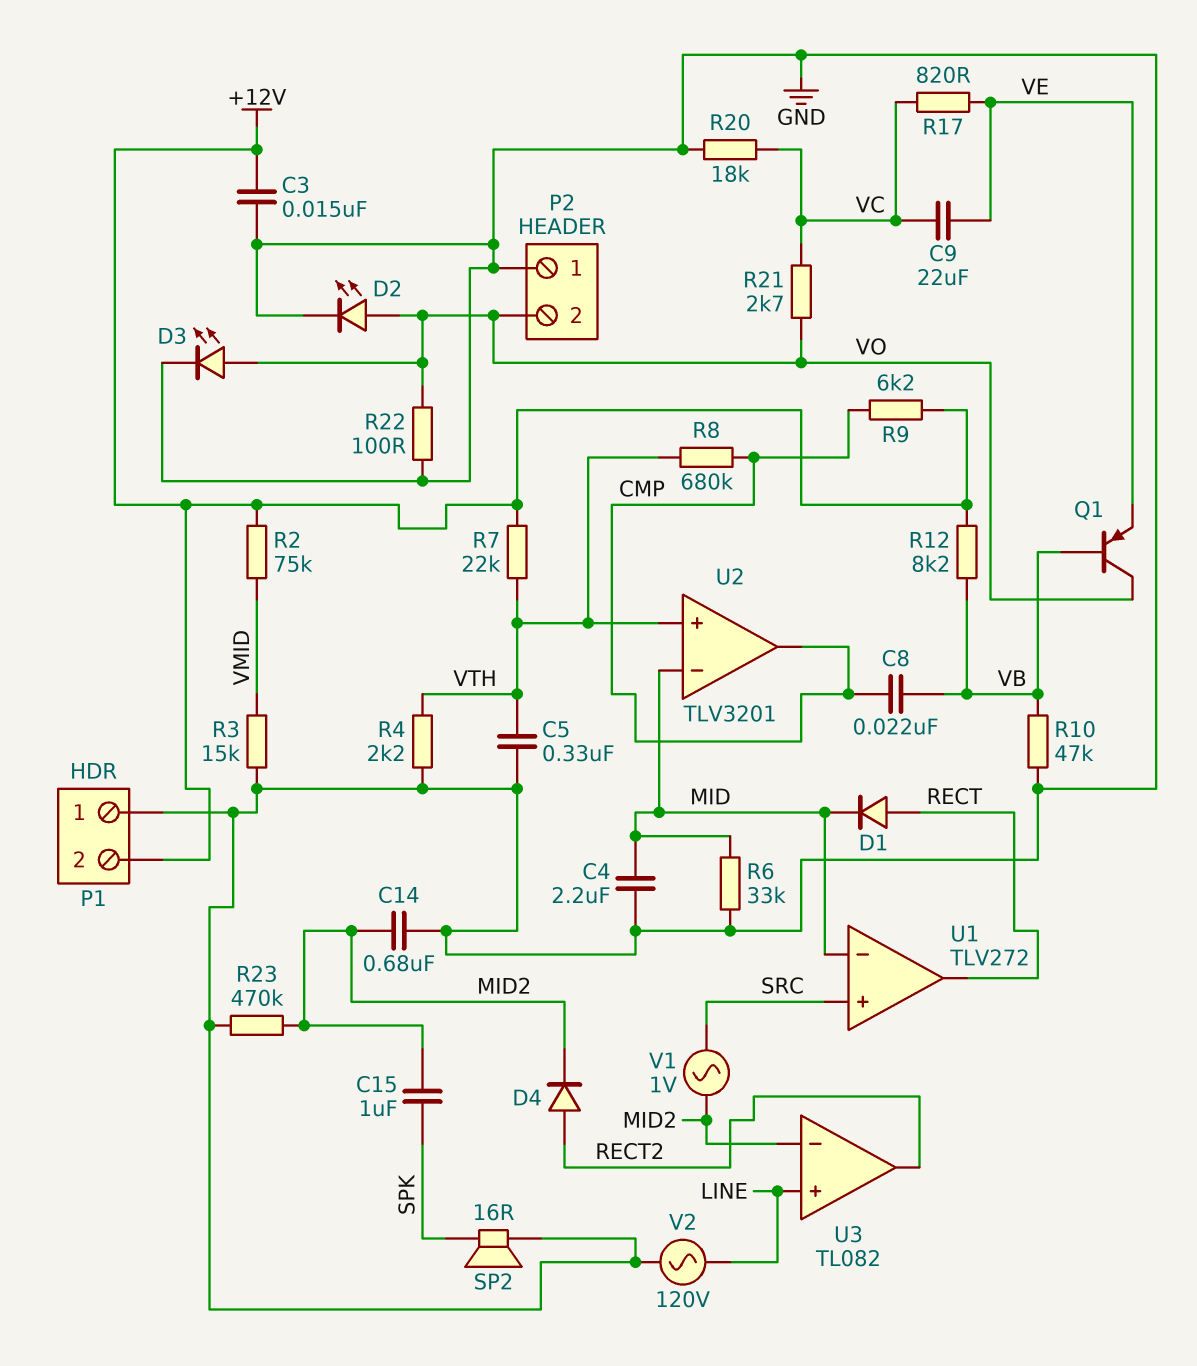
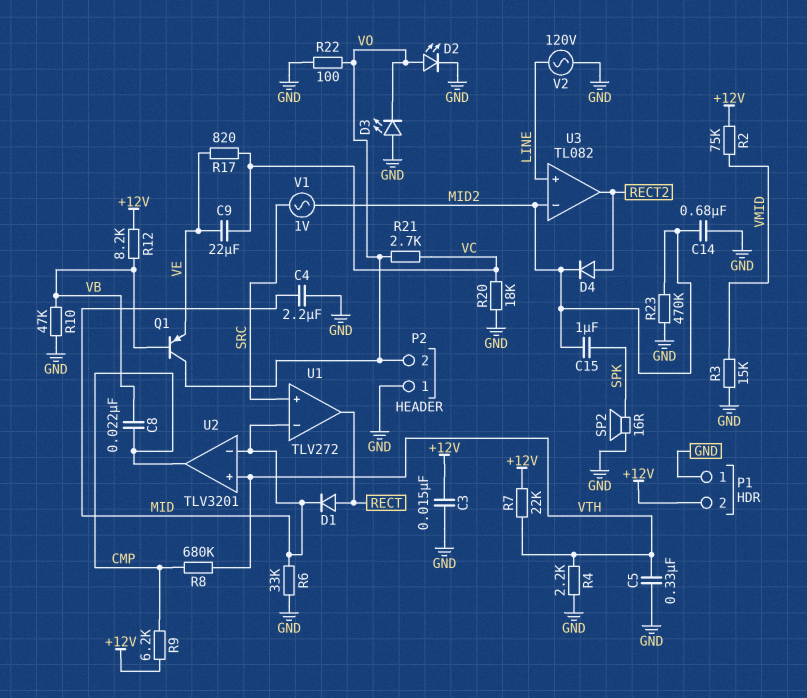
D3: LED (A VO, K GND) -> LED (A GND, K VO)

